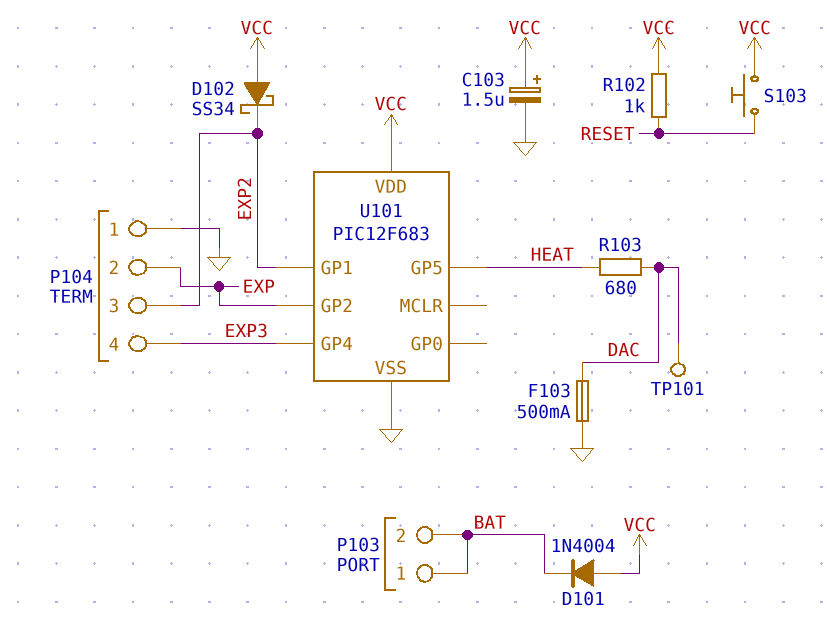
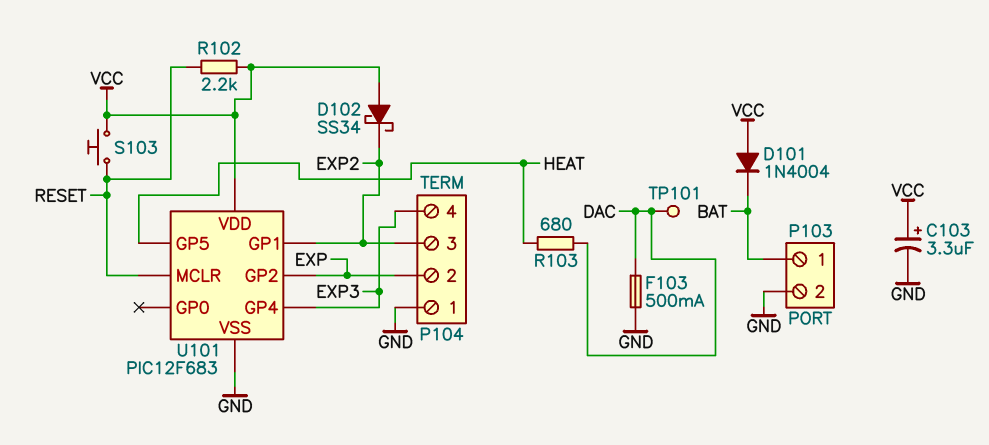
C103: 1.5uF (plus VCC, minus GND) -> 3.3uF (plus VCC, minus GND)
P103 pin 2: BAT -> GND
R102: 1k (RESET, VCC) -> 2.2k (RESET, VCC)
U101 pin MCLR: none -> RESET

